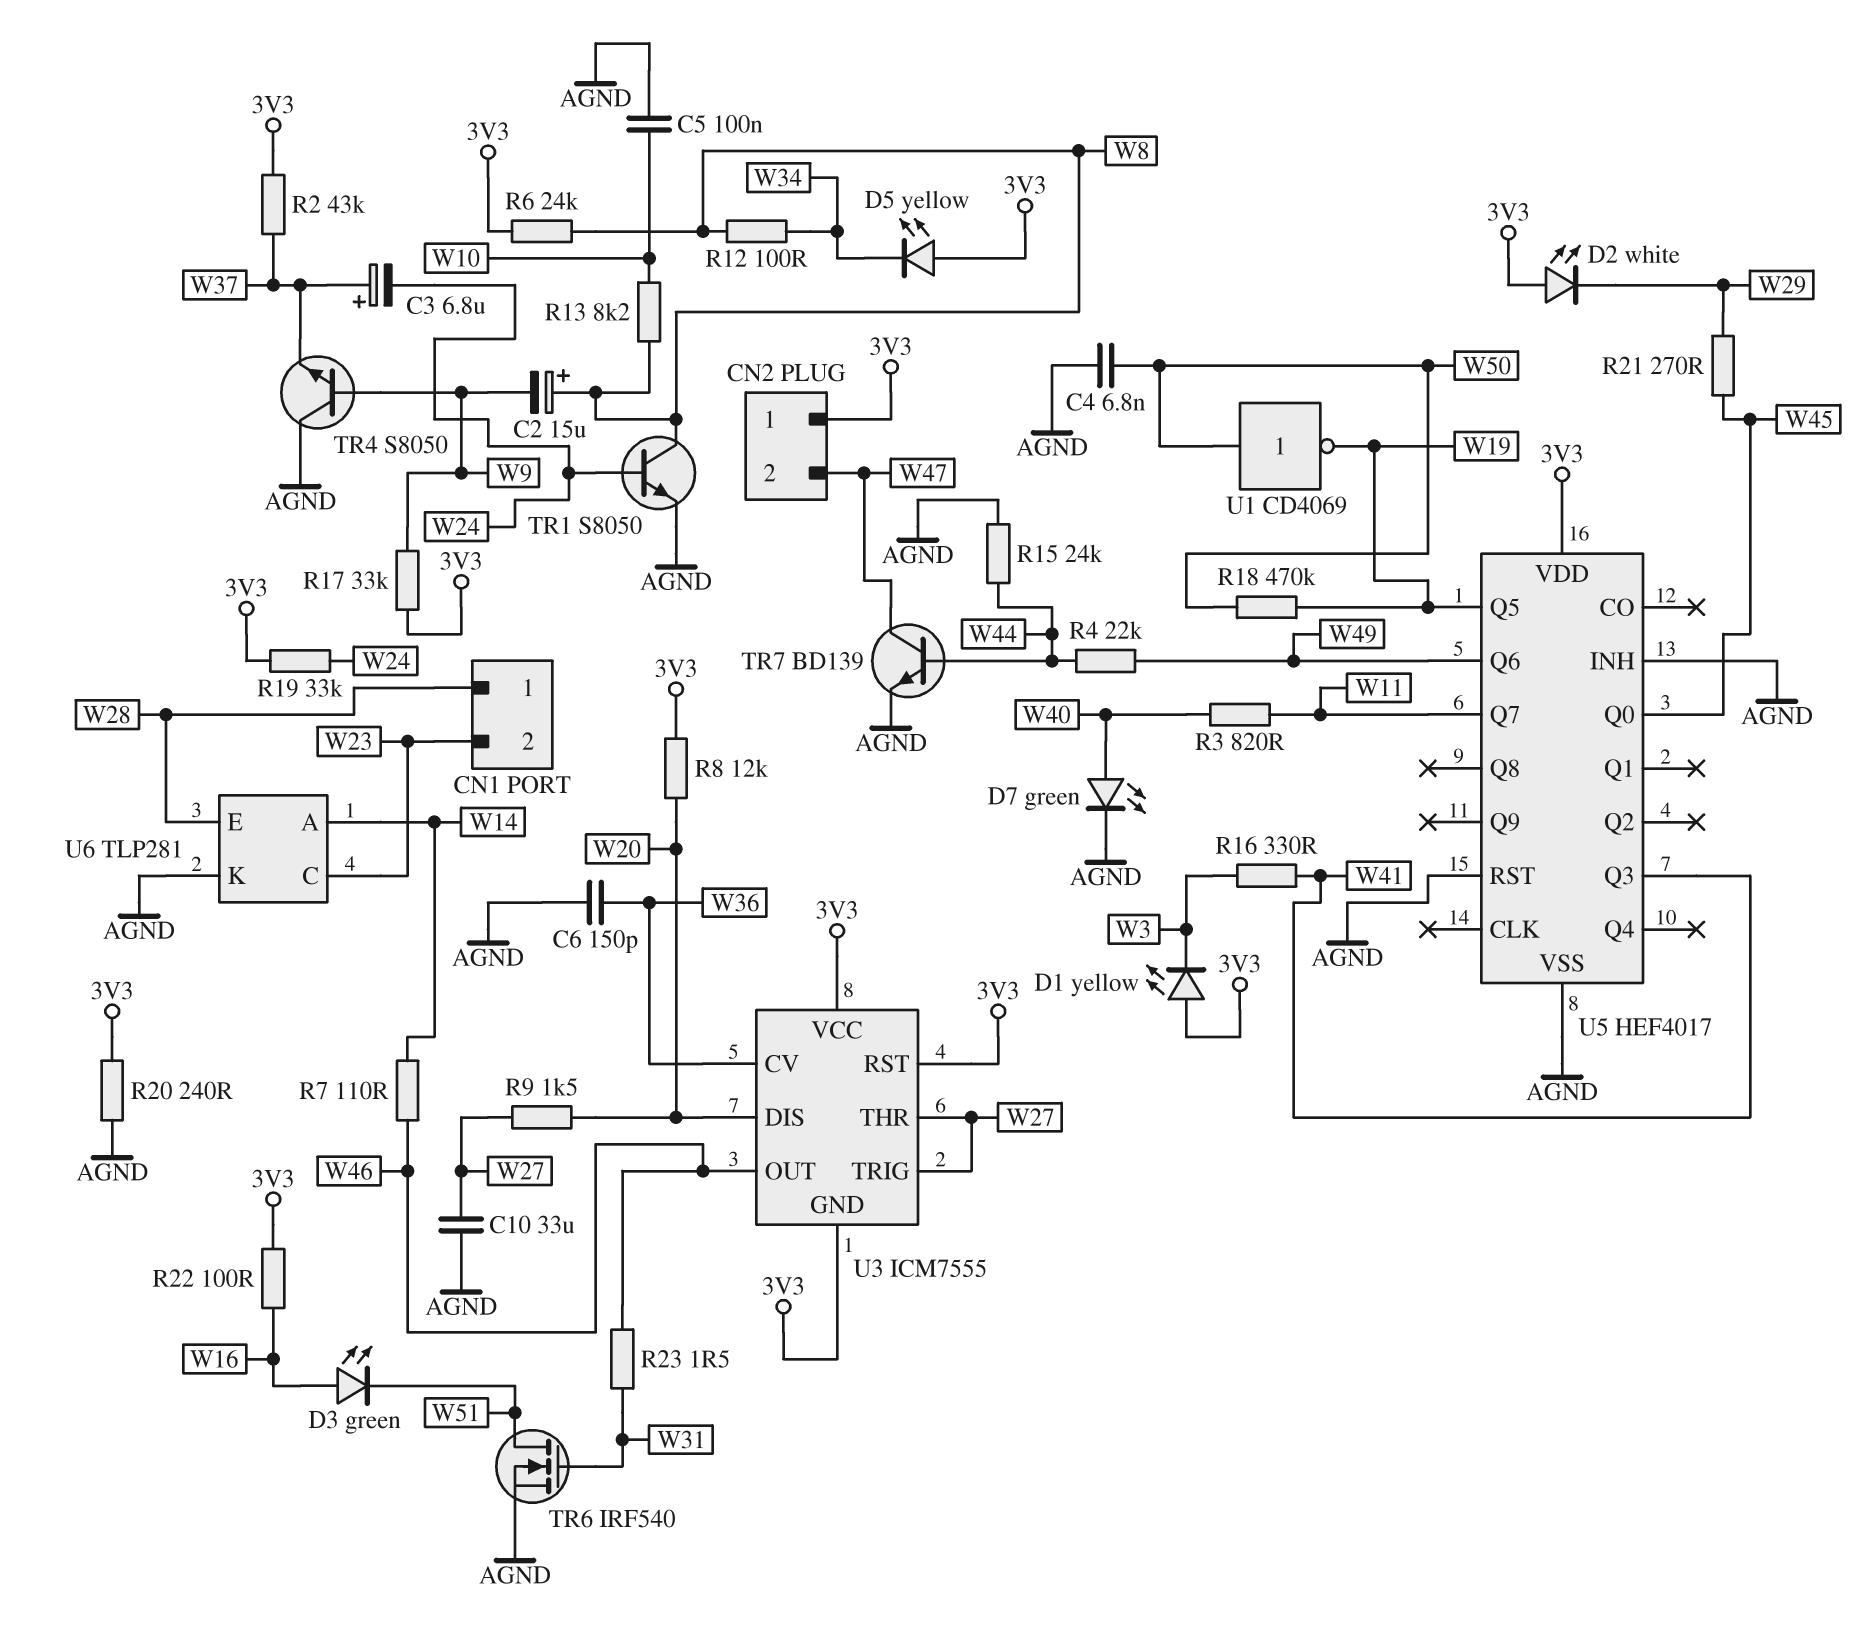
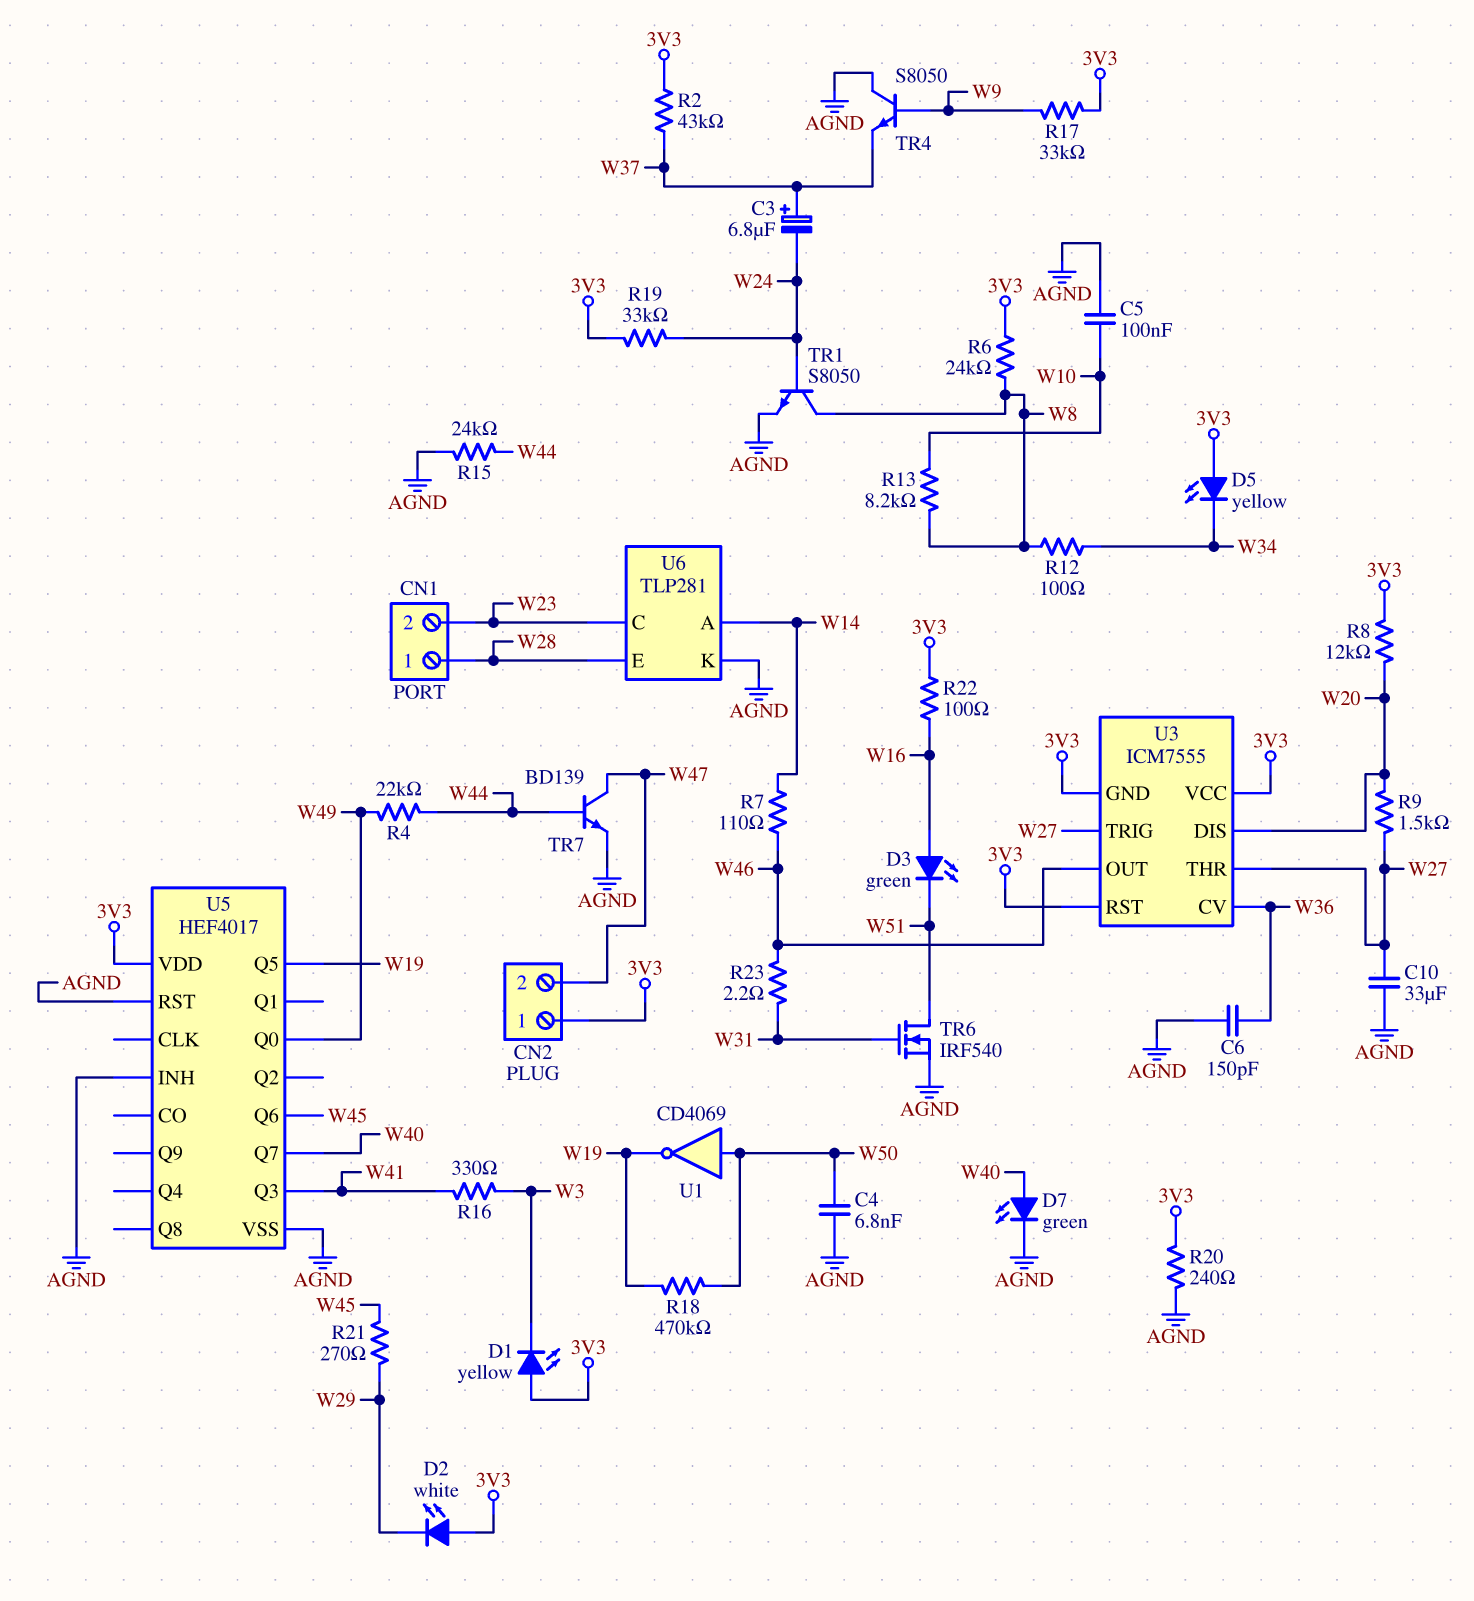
C2: 15uF (plus W8, minus W9) -> none
R3: 820 (W11, W40) -> none
R23: 1.5 (W31, W46) -> 2.2 (W31, W46)
U5 pin Q0: W45 -> W49
U5 pin Q6: W49 -> W45
U5 pin Q7: W11 -> W40

